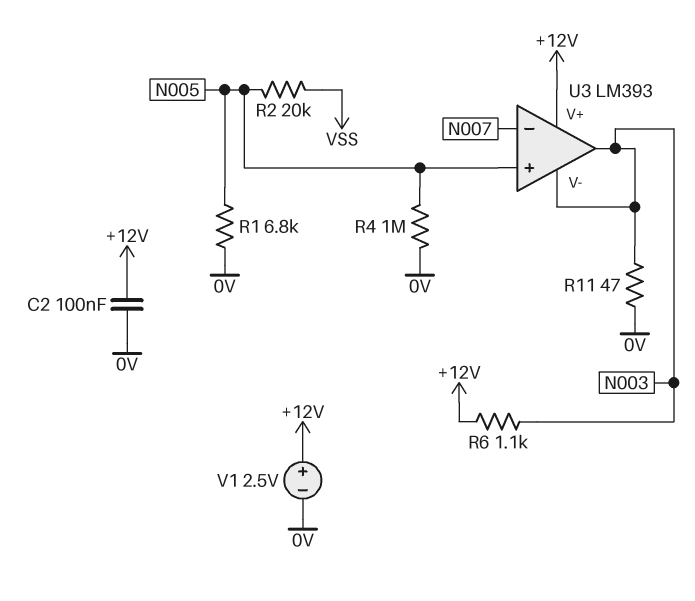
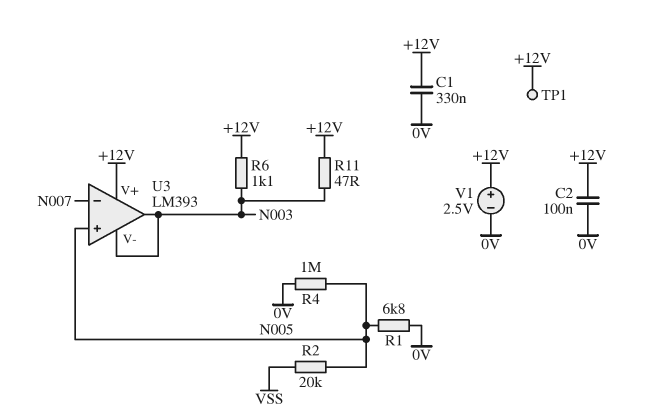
C1: none -> 330nF (+12V, 0V)
R11: 47 (0V, N003) -> 47 (+12V, N003)
TP1: none -> test point (+12V)

